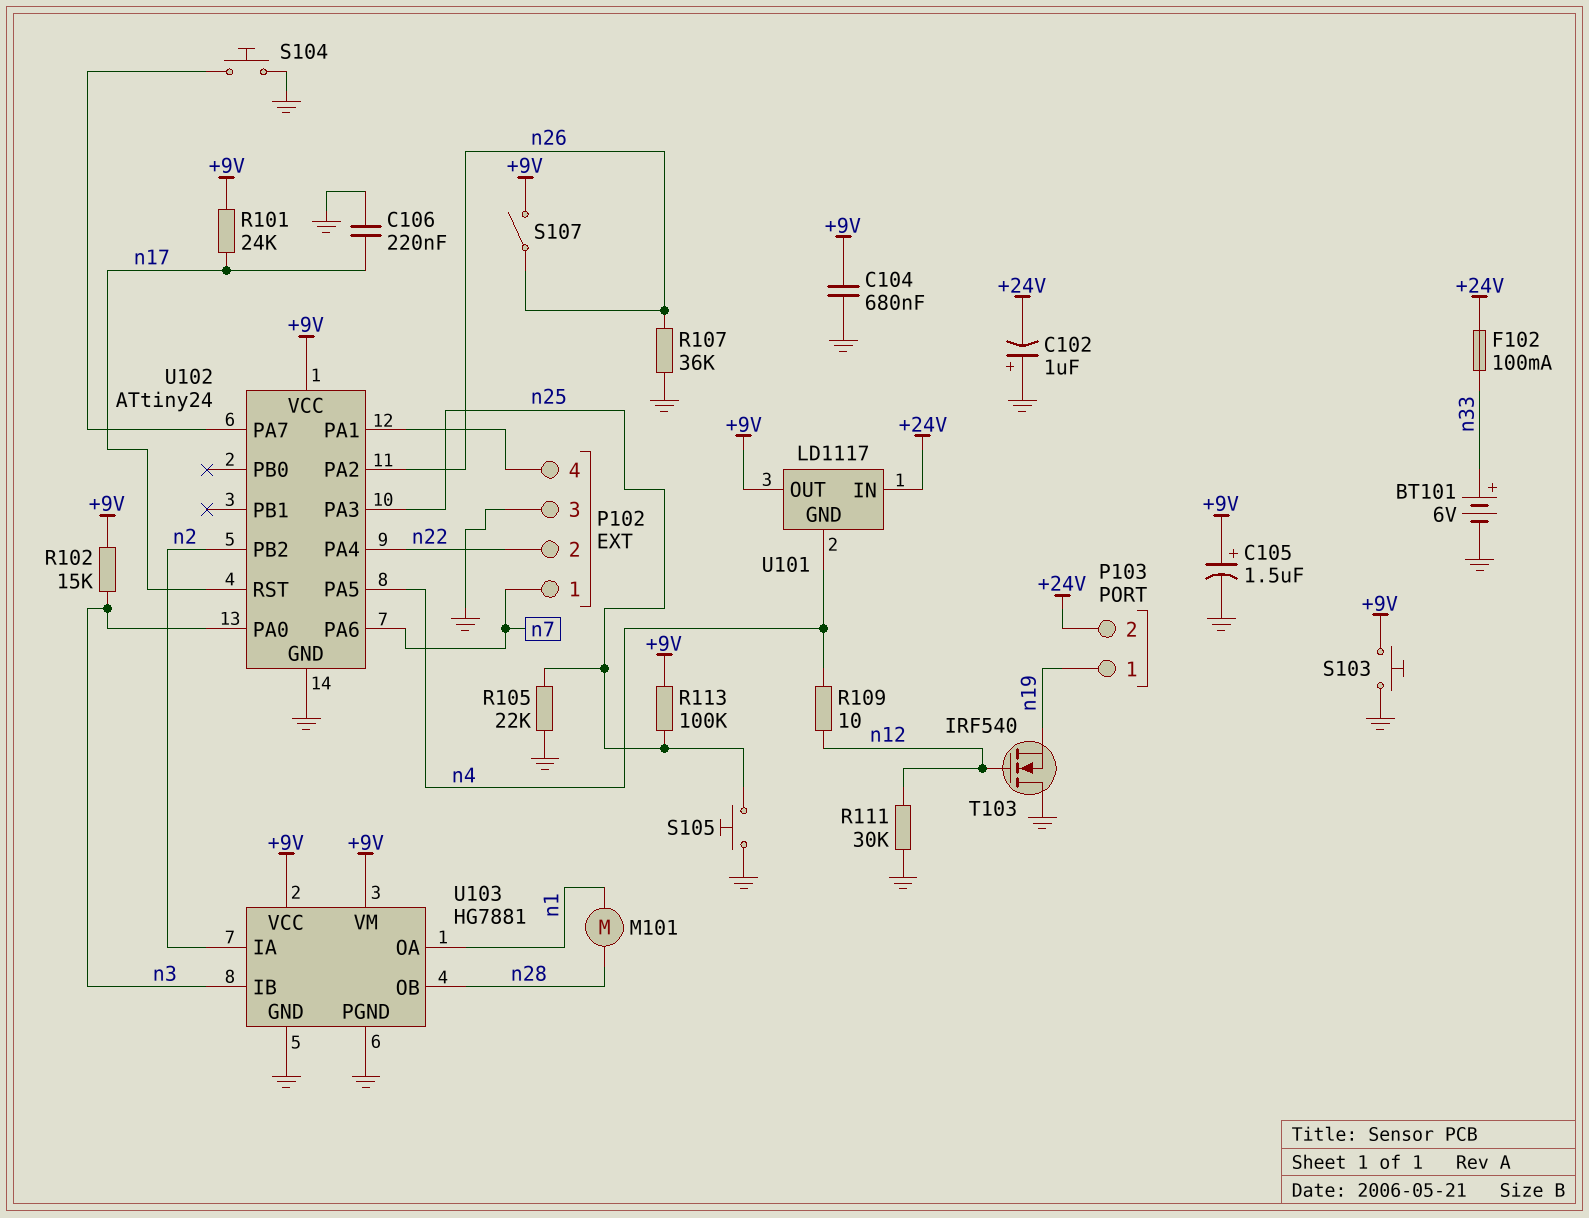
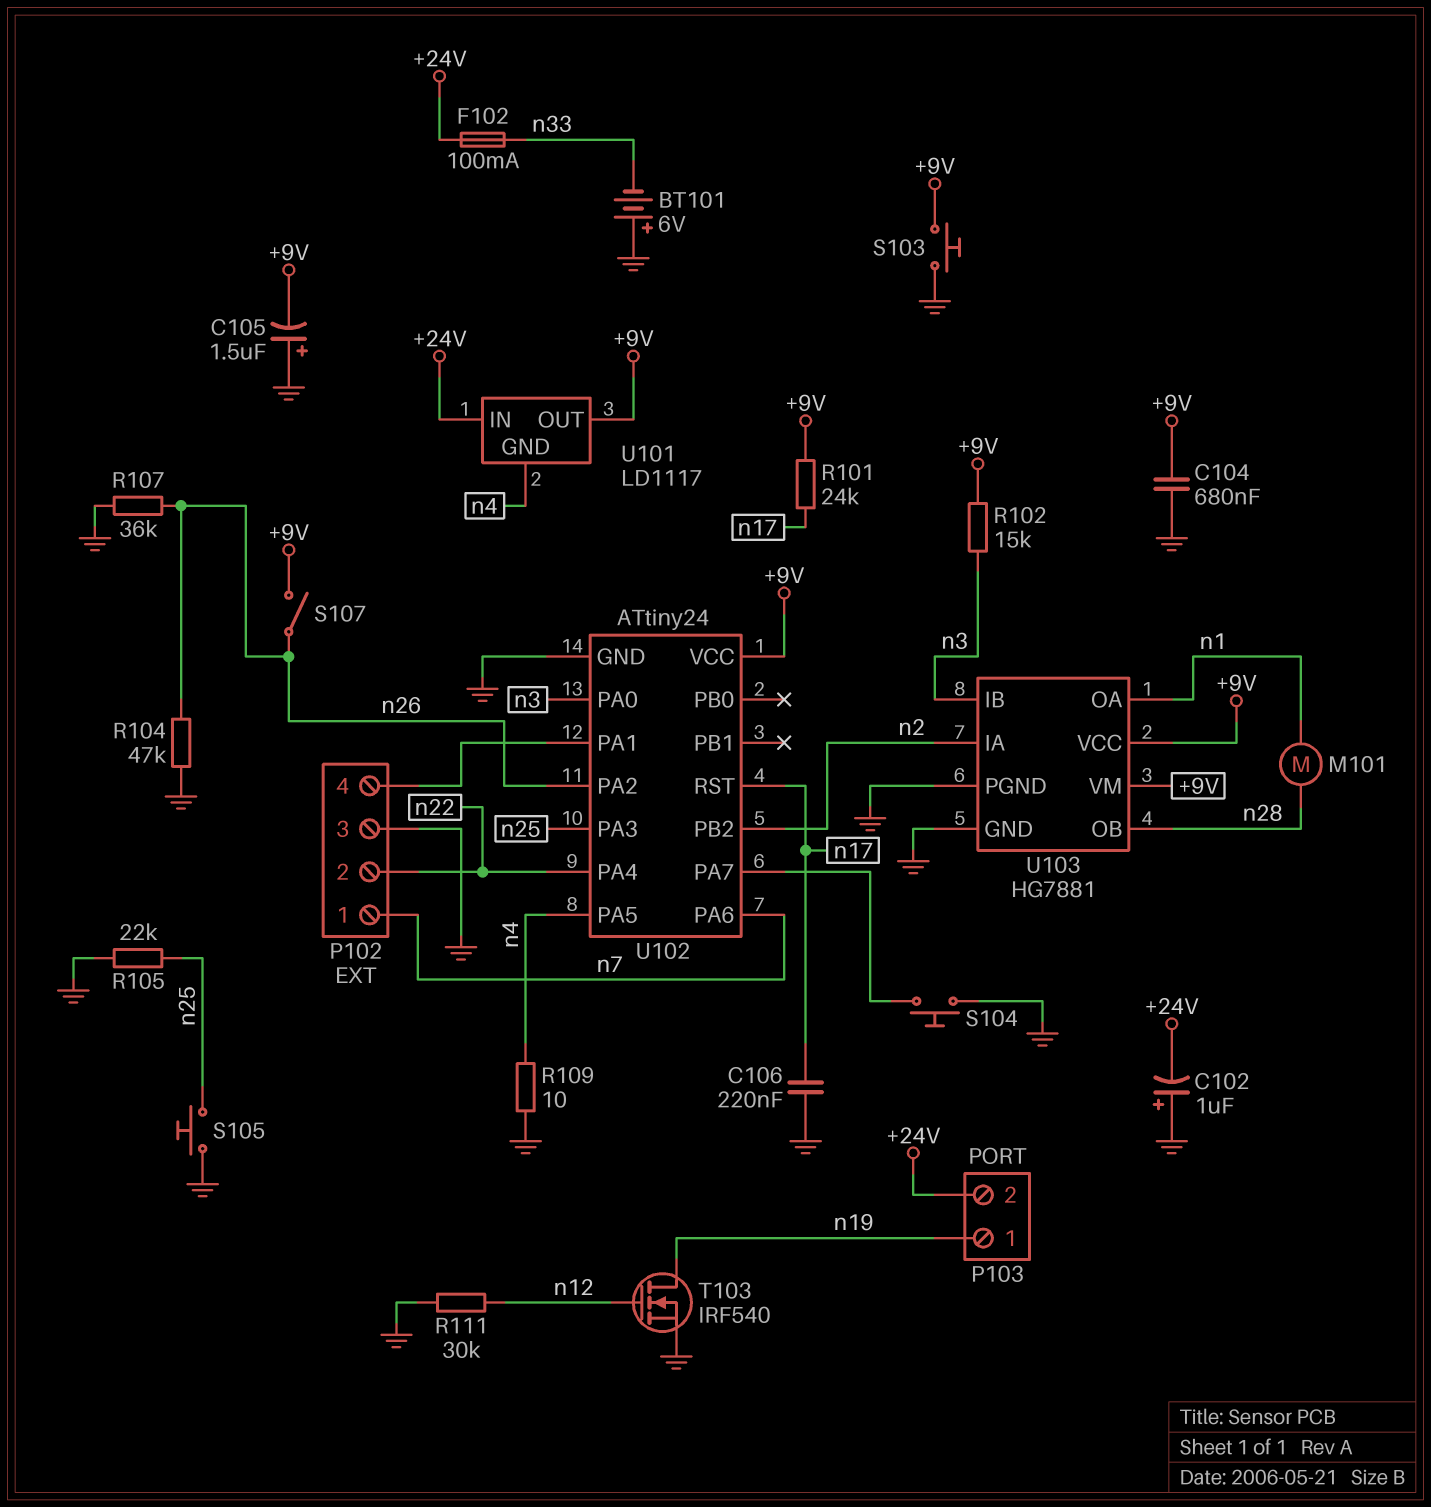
BT101: 6V (plus n33, minus GND) -> 6V (plus GND, minus n33)
C105: 1.5uF (plus +9V, minus GND) -> 1.5uF (plus GND, minus +9V)
R104: none -> 47k (GND, n26)
R109: 10 (n4, n12) -> 10 (GND, n4)
R113: 100k (+9V, n25) -> none
T103: NMOS IRF540 (G n12, D GND, S n19) -> NMOS IRF540 (G n12, D n19, S GND)

